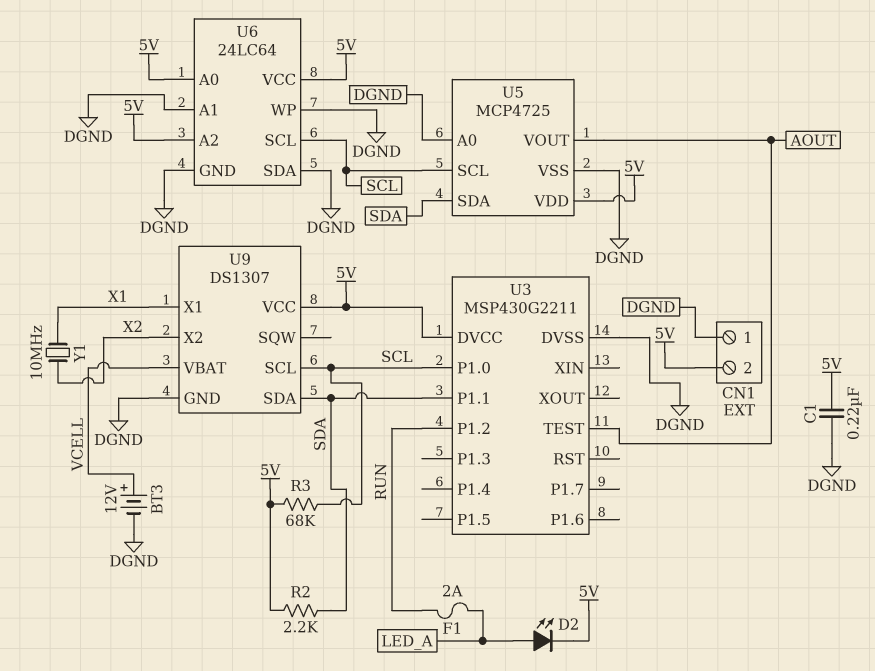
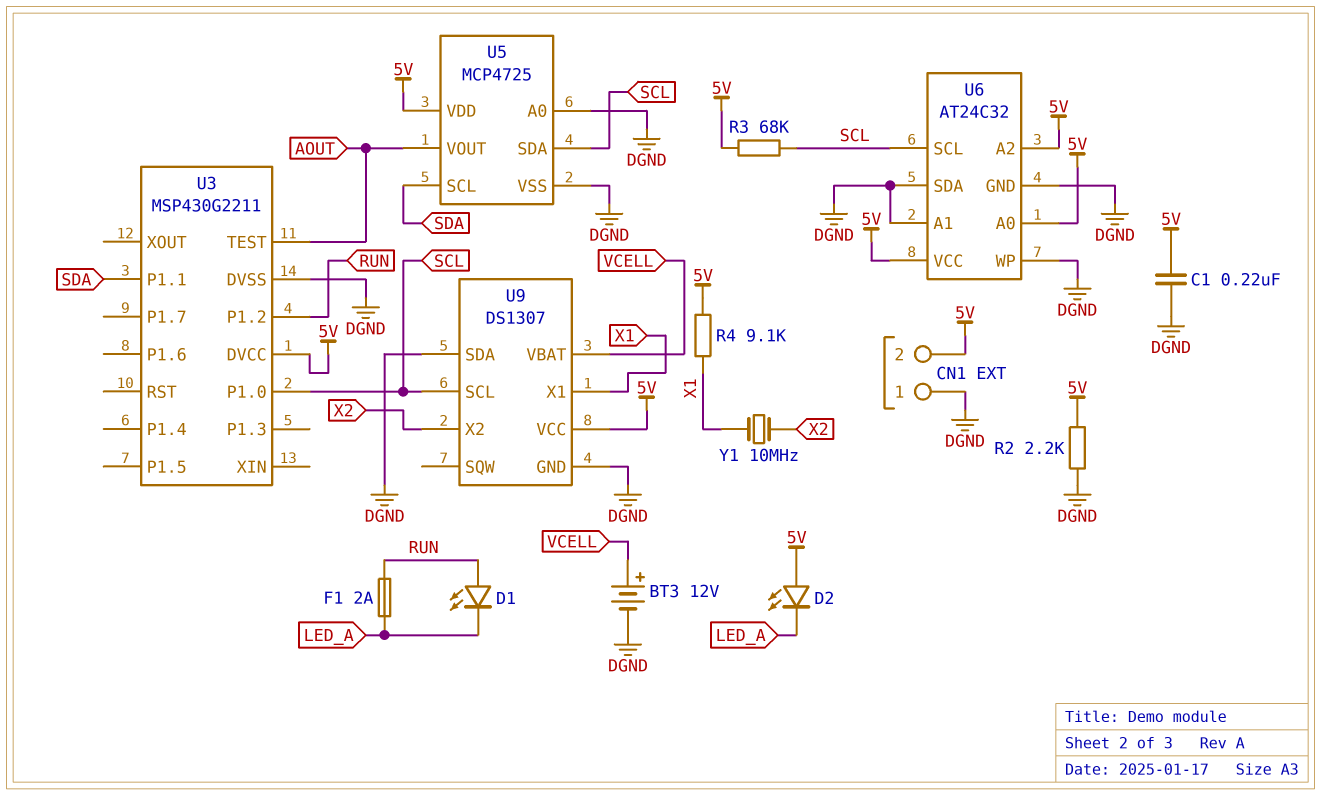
D1: none -> LED (A RUN, K LED_A)
D2: LED (A LED_A, K 5V) -> LED (A 5V, K LED_A)
R2: 2.2k (5V, SDA) -> 2.2k (5V, DGND)
R4: none -> 9.1k (5V, X1)
U5 pin SCL: SCL -> SDA
U5 pin SDA: SDA -> SCL
U6: 24LC64 -> AT24C32
U9 pin SDA: SDA -> DGND

